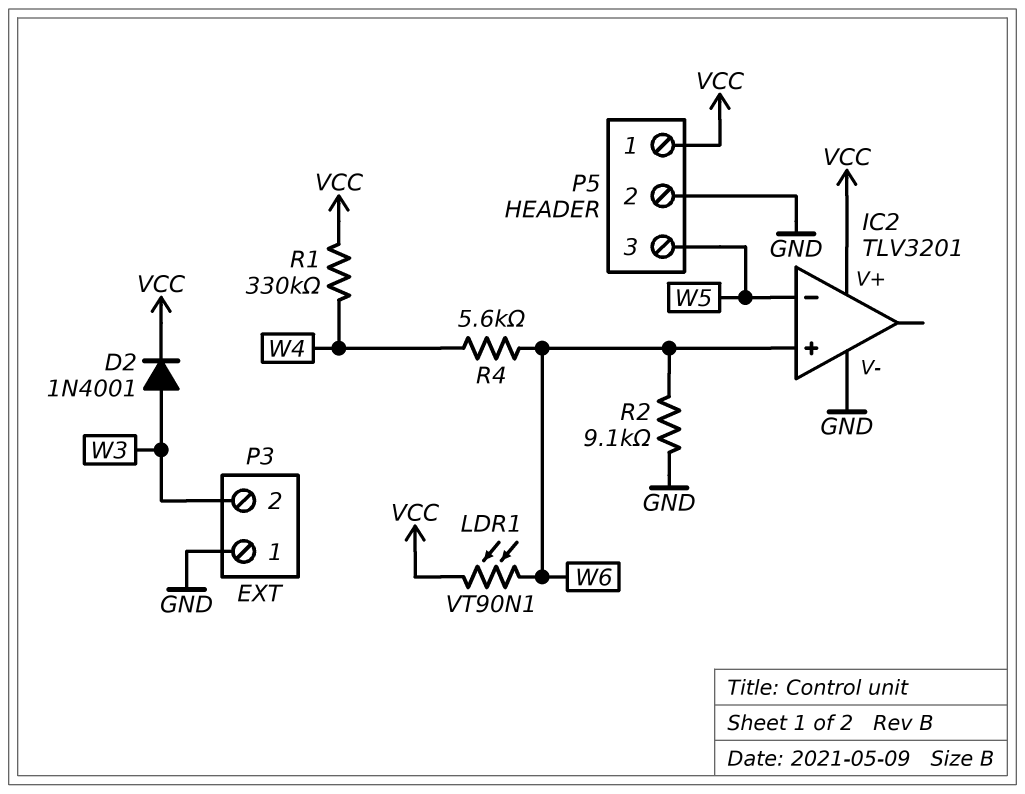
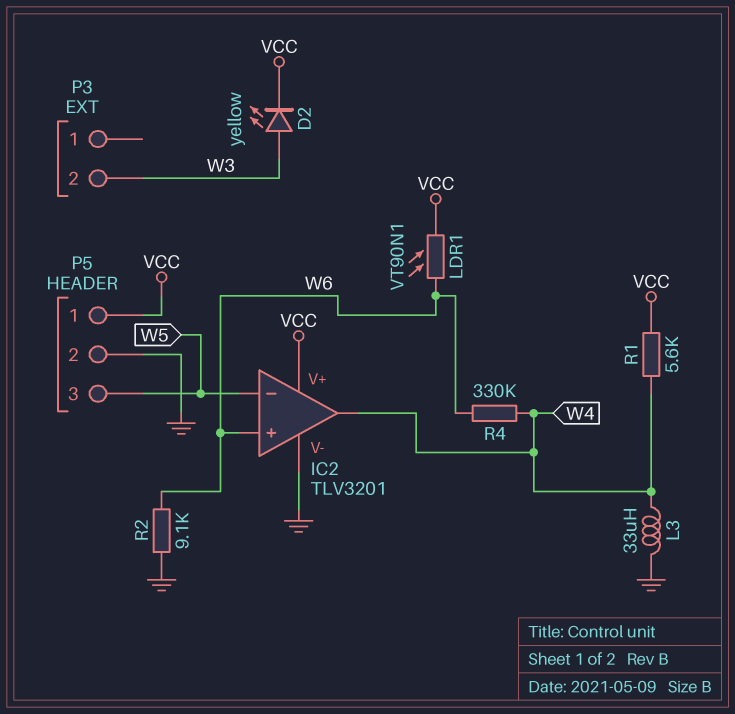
D2: diode 1N4001 (A W3, K VCC) -> LED yellow (A W3, K VCC)
IC2 pin out: none -> W4
L3: none -> 33uH (GND, W4)
P3 pin 1: GND -> none
R1: 330k (VCC, W4) -> 5.6k (VCC, W4)
R4: 5.6k (W4, W6) -> 330k (W4, W6)

